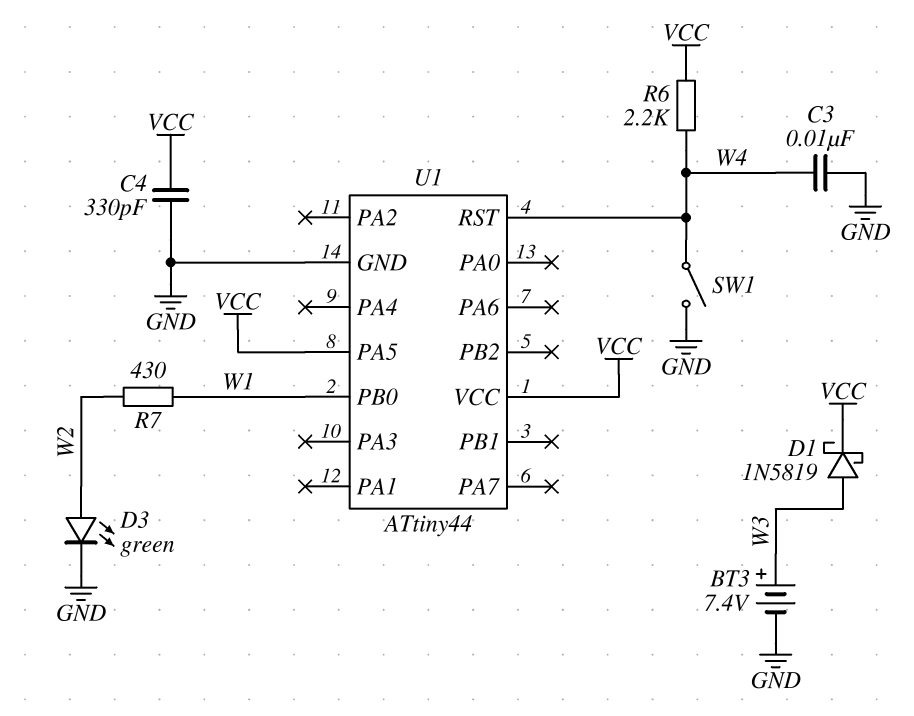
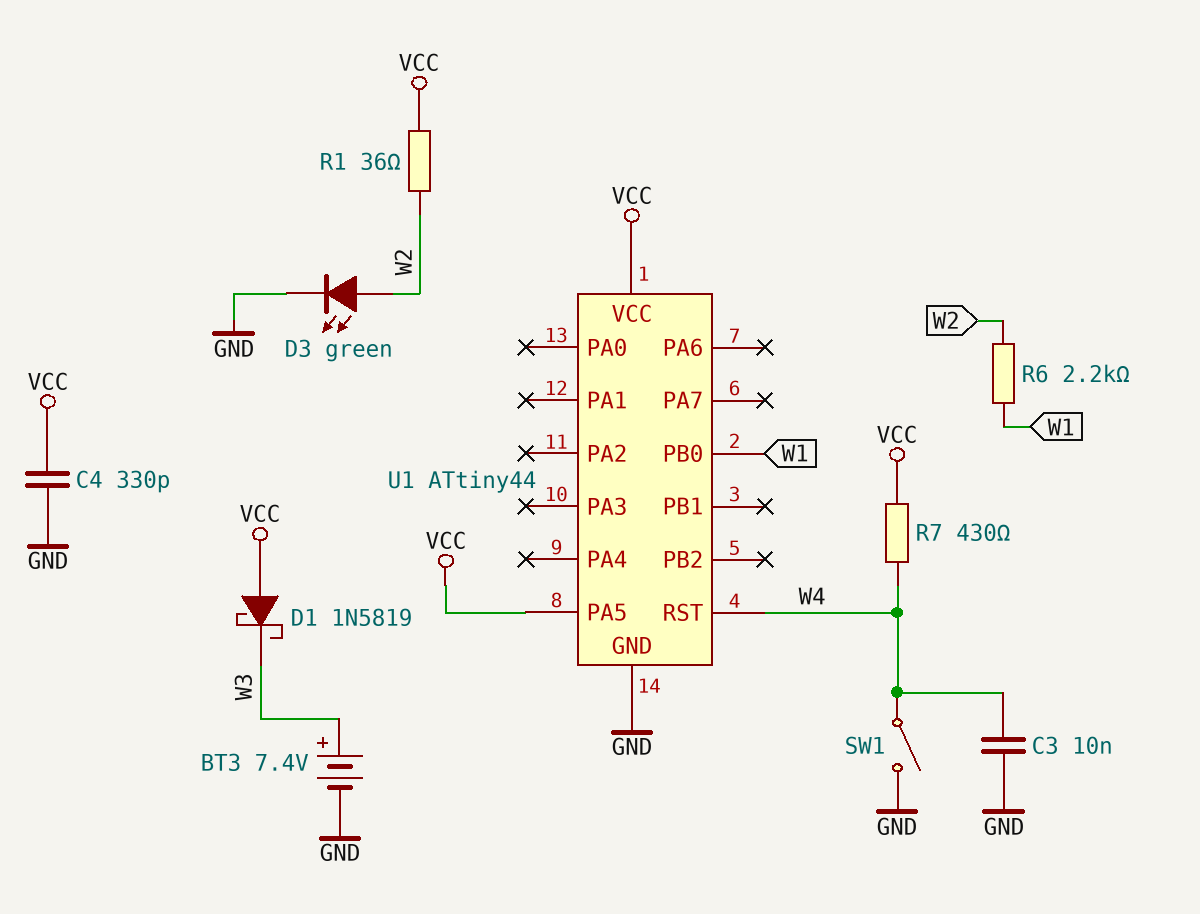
D1: schottky 1N5819 (A W3, K VCC) -> schottky 1N5819 (A VCC, K W3)
R1: none -> 36 (VCC, W2)
R6: 2.2k (VCC, W4) -> 2.2k (W1, W2)
R7: 430 (W1, W2) -> 430 (VCC, W4)

